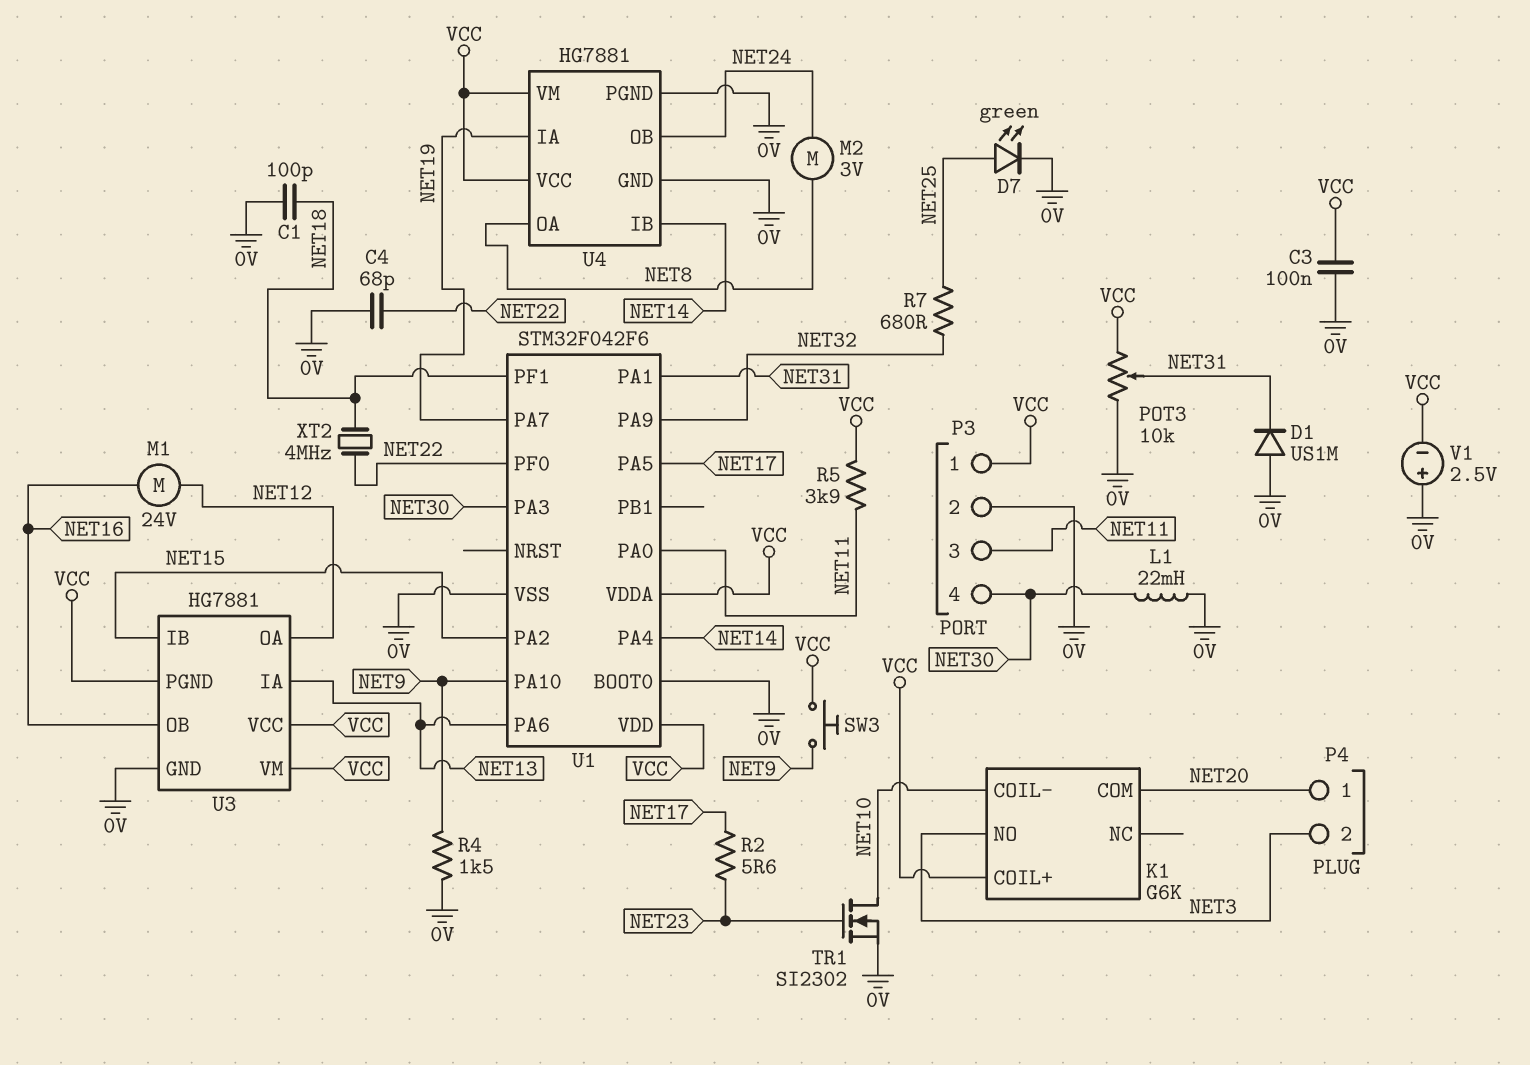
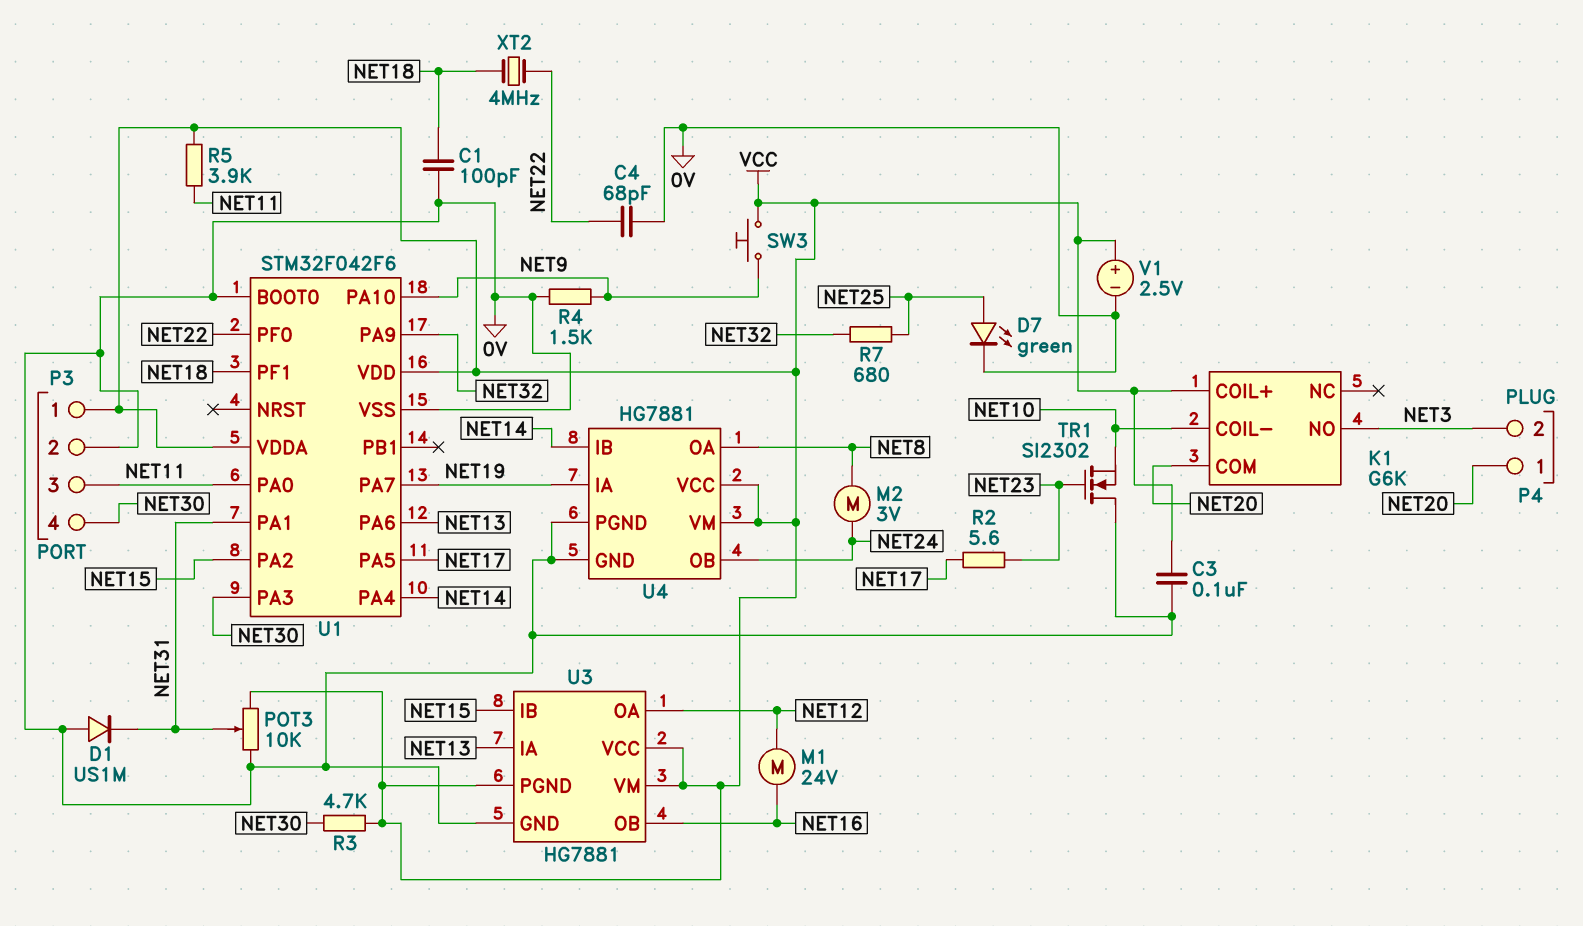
L1: 22mH (0V, NET30) -> none
R3: none -> 4.7k (NET30, VCC)
TR1: NMOS SI2302 (G NET23, D NET10, S 0V) -> NMOS SI2302 (G NET23, D 0V, S NET10)
V1: 2.5V (plus 0V, minus VCC) -> 2.5V (plus VCC, minus 0V)

